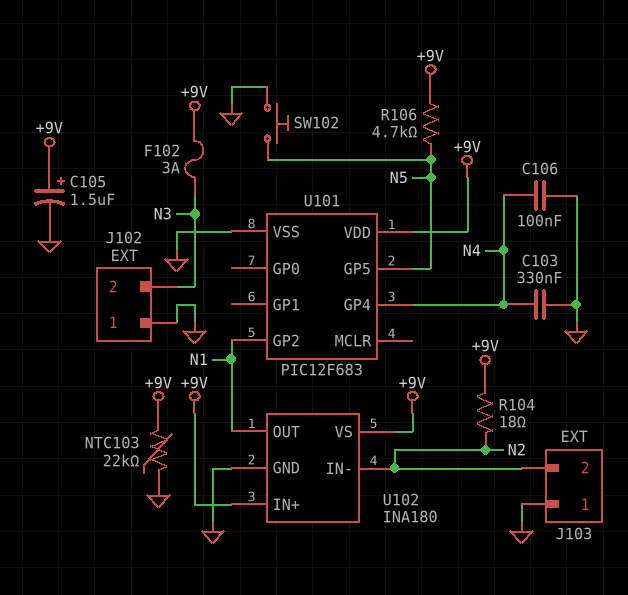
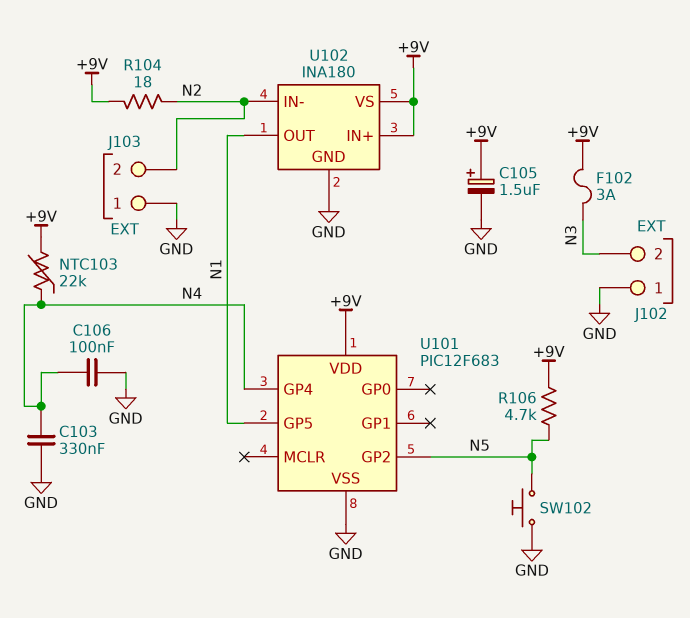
NTC103: 22k (+9V, GND) -> 22k (+9V, N4)
U101 pin GP2: N1 -> N5
U101 pin GP5: N5 -> N1

